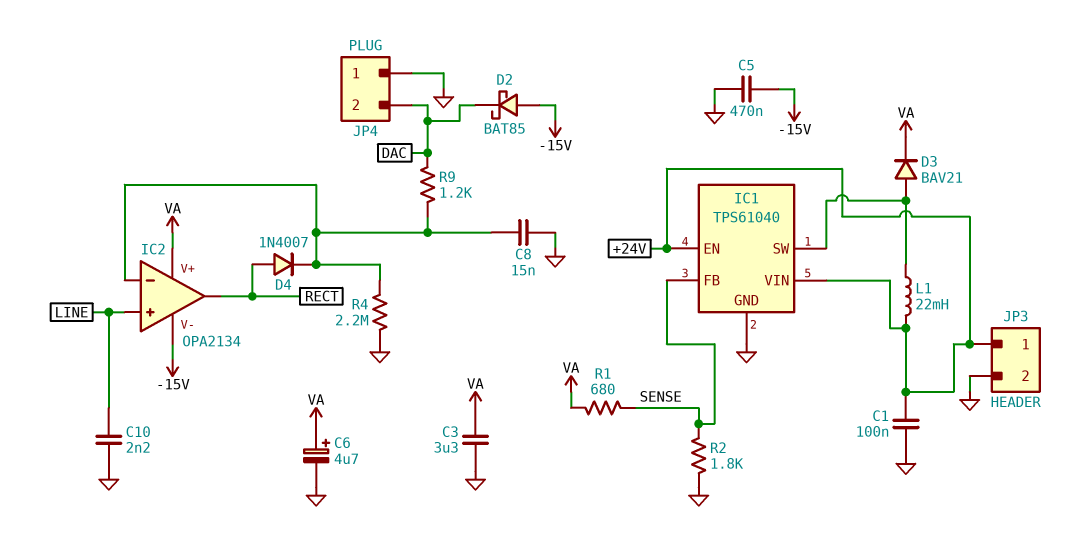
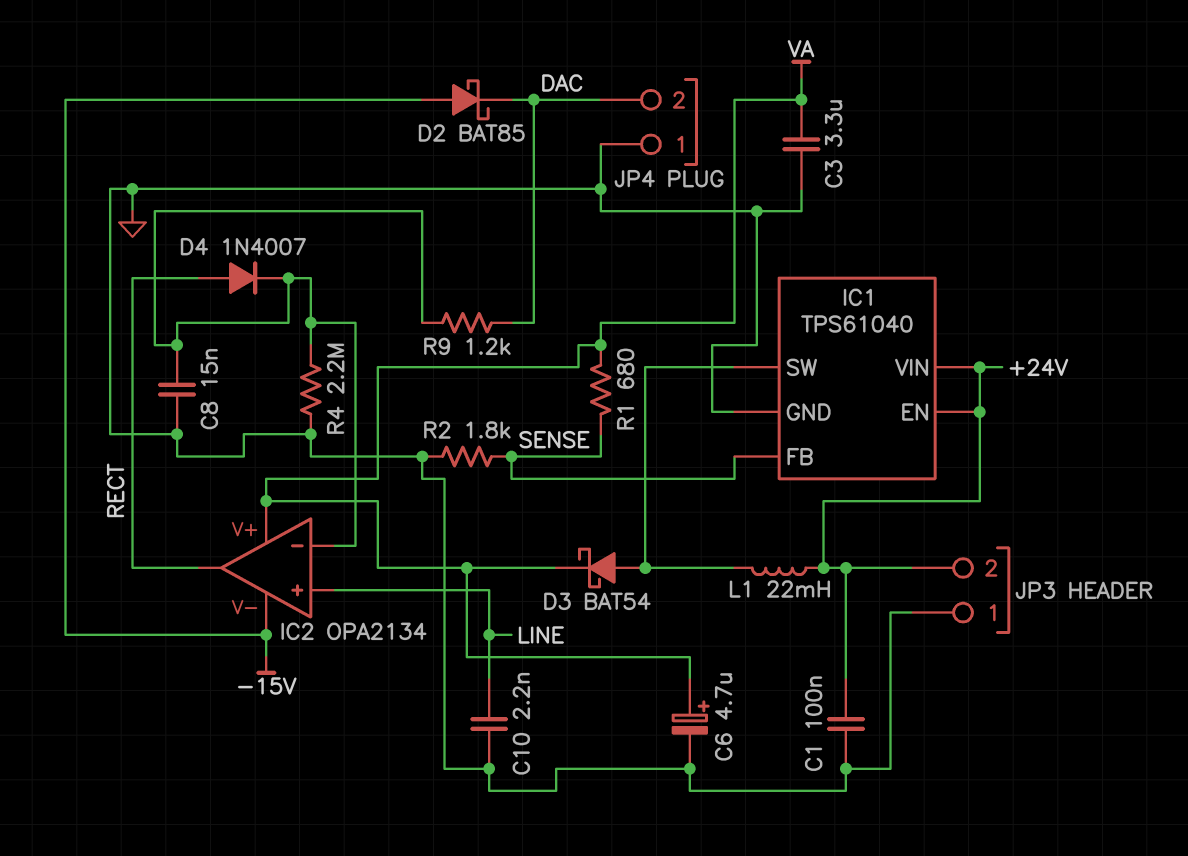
C5: 470nF (-15V, GND) -> none
D3: diode BAV21 (A IC1/SW, K VA) -> schottky BAT54 (A IC1/SW, K VA)
JP3 pin 1: +24V -> GND
JP3 pin 2: GND -> +24V

